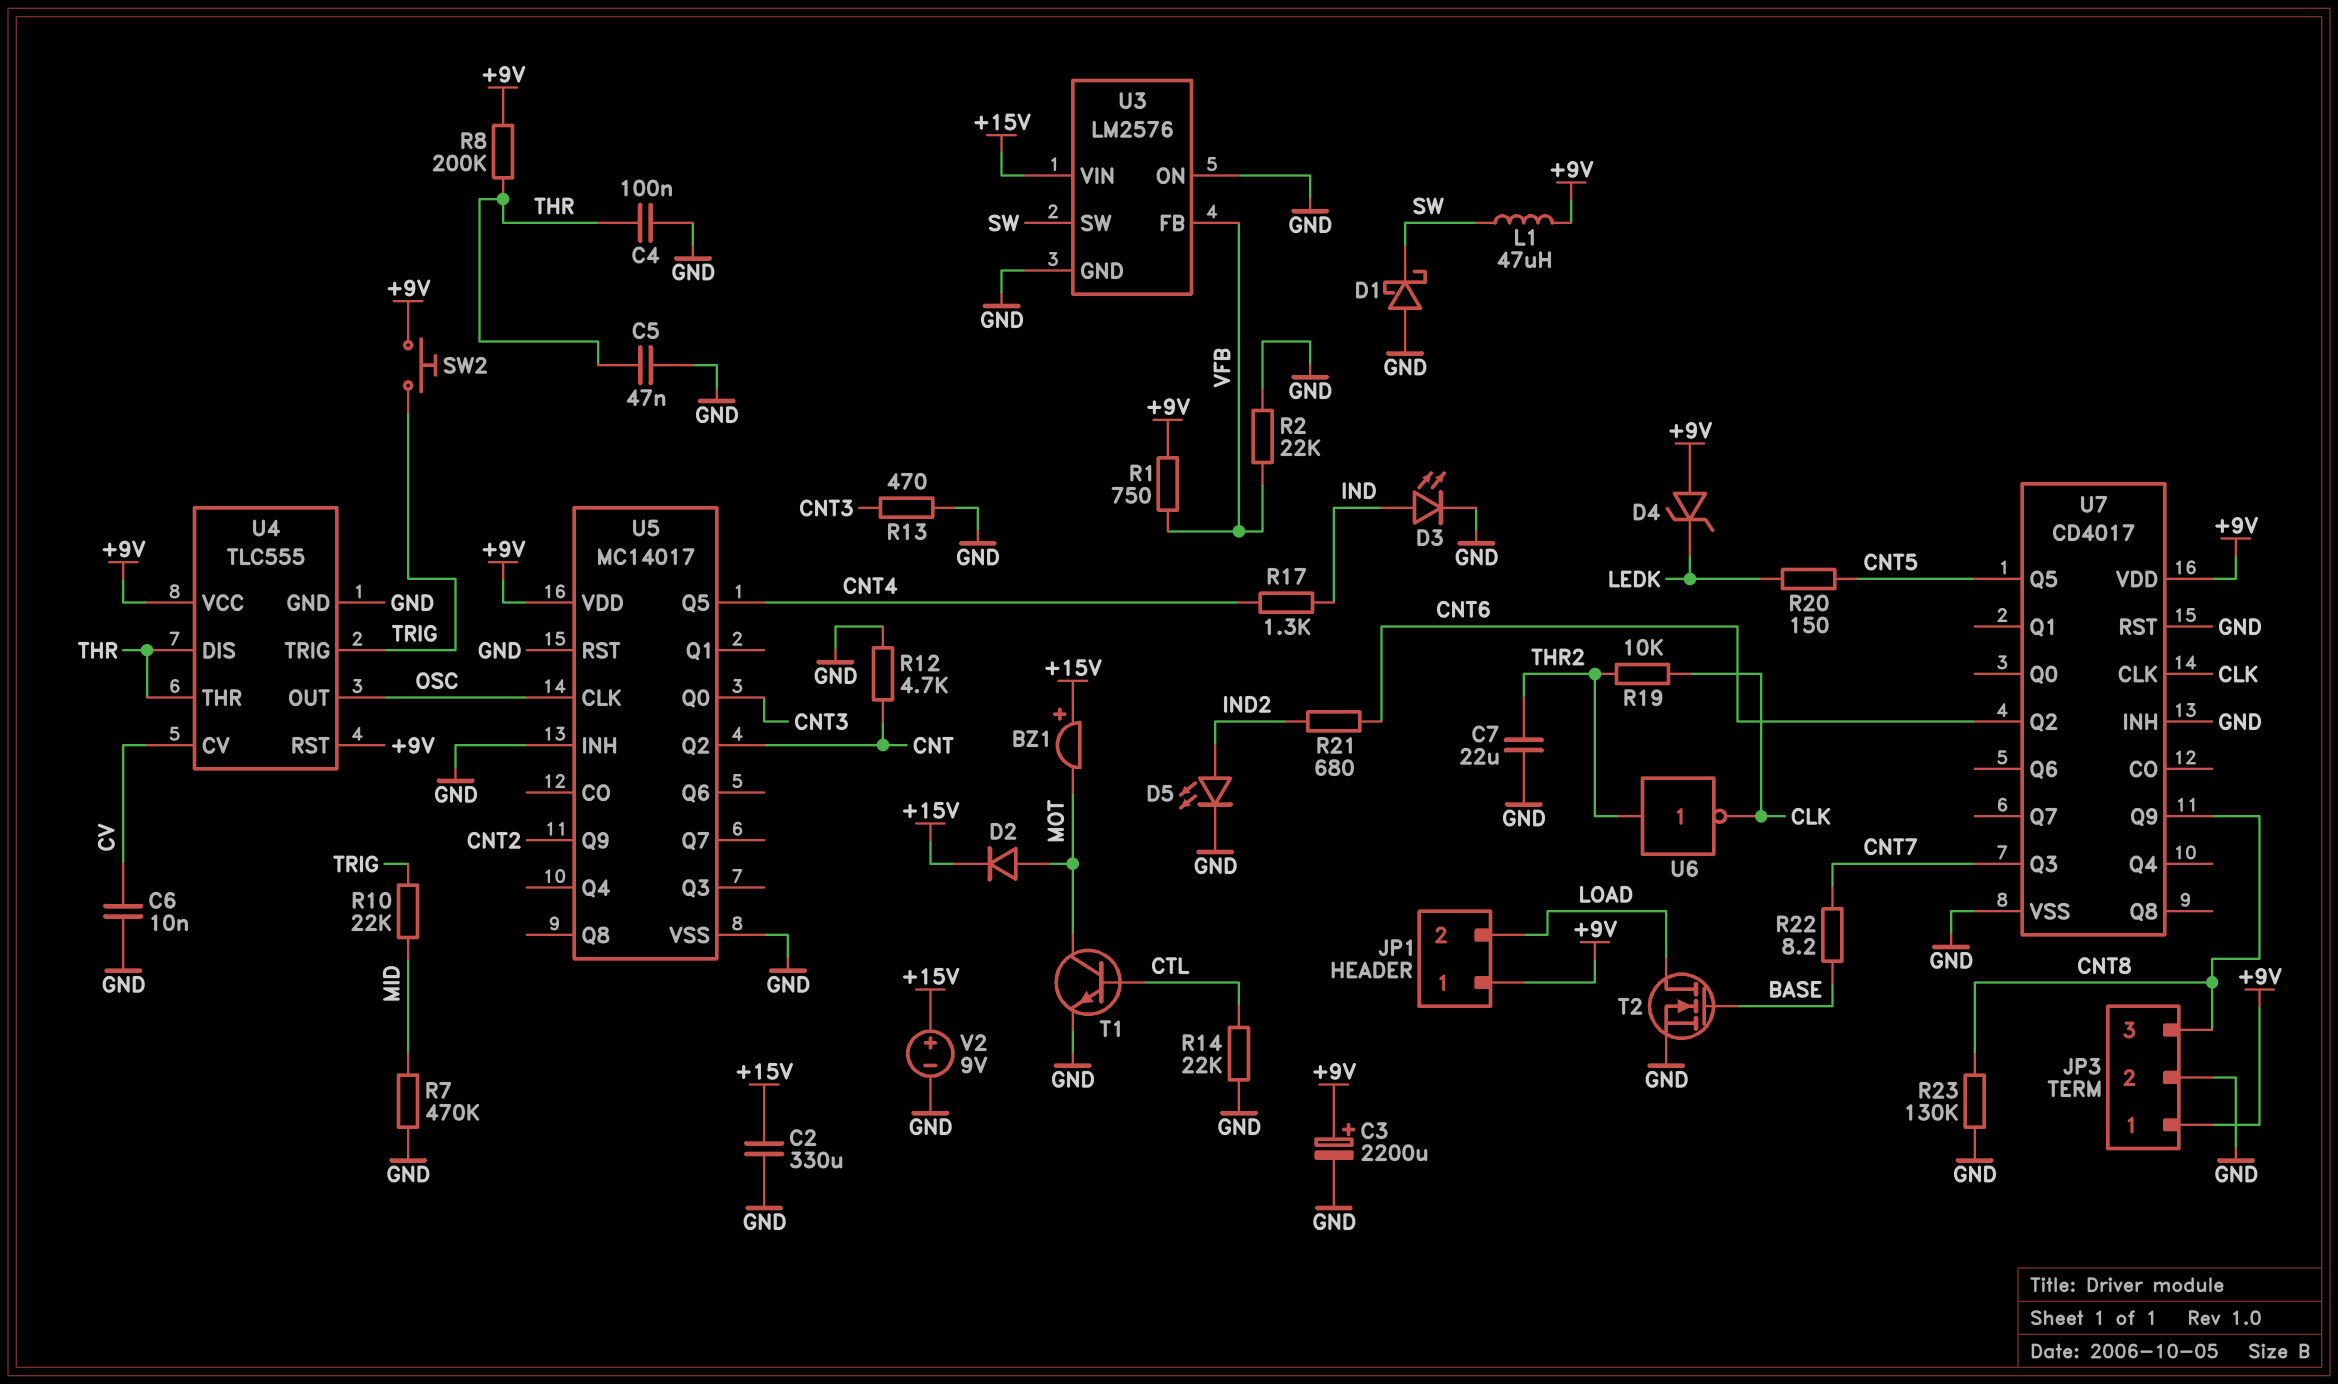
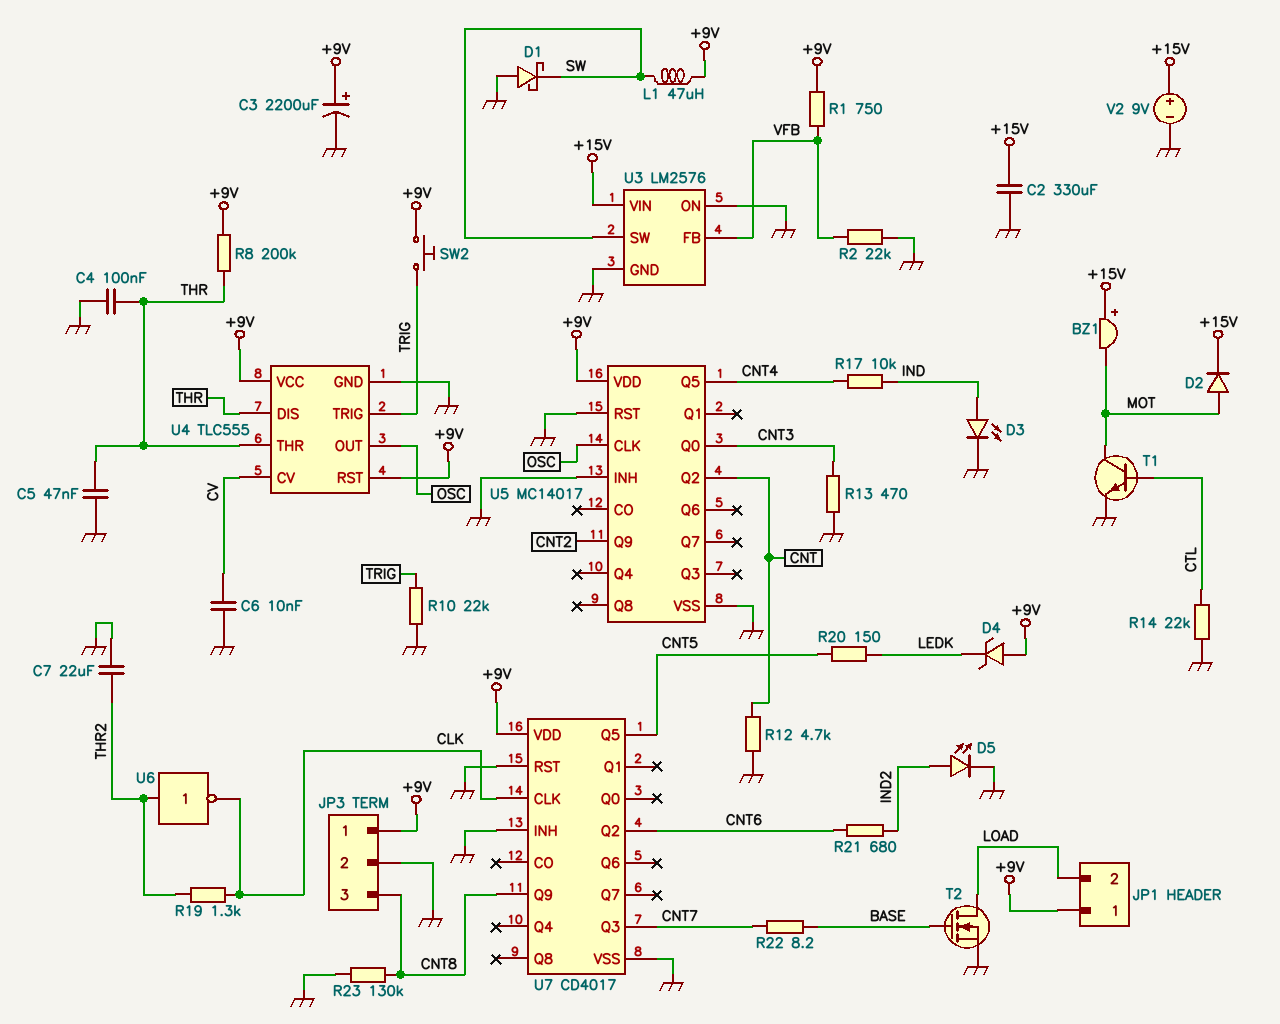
R7: 470k (GND, MID) -> none
R10: 22k (MID, TRIG) -> 22k (GND, TRIG)
R17: 1.3k (CNT4, IND) -> 10k (CNT4, IND)
R19: 10k (CLK, THR2) -> 1.3k (CLK, THR2)

